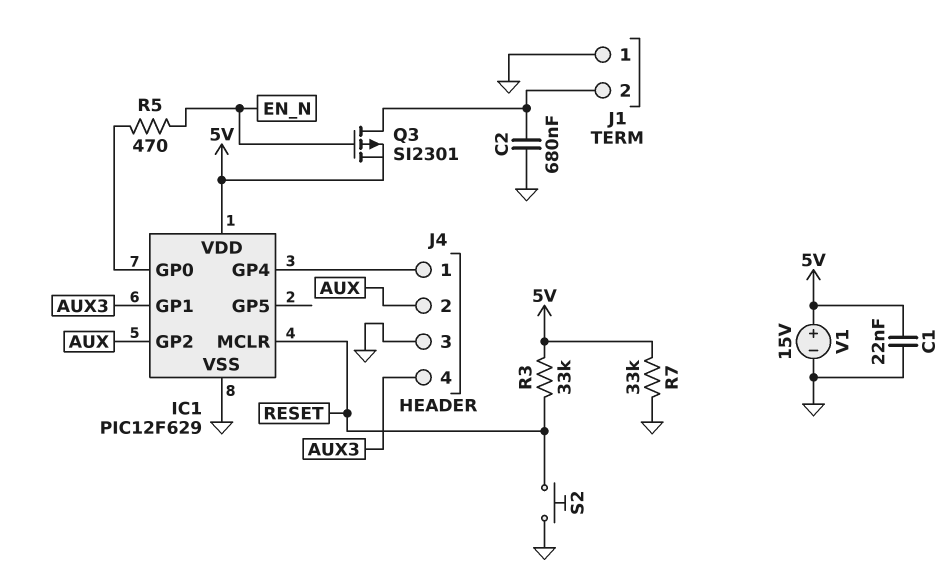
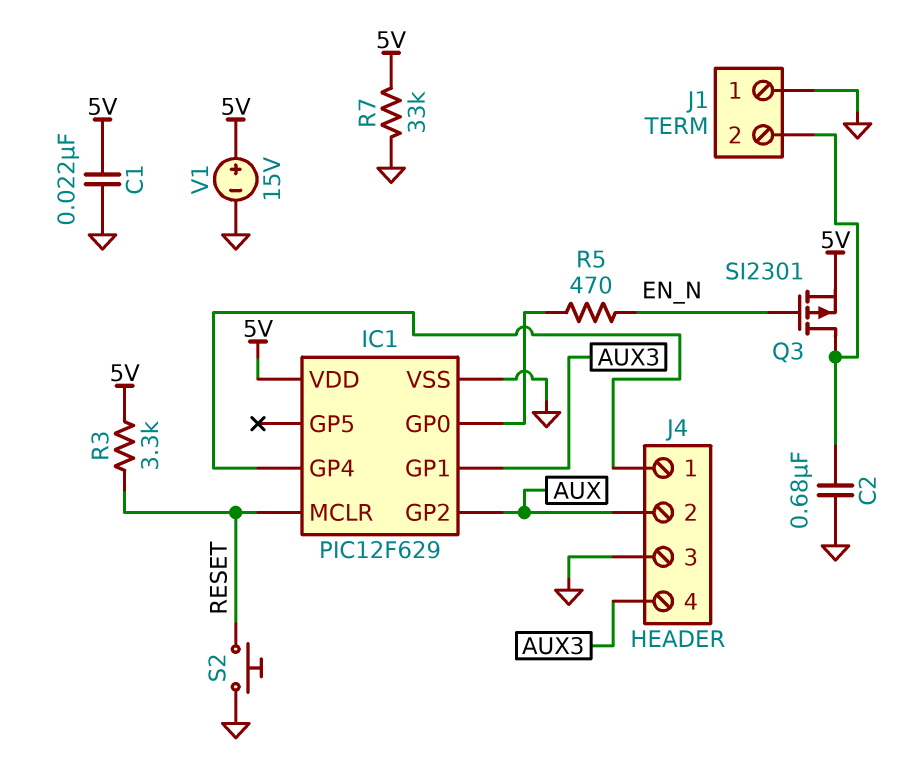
R3: 33k (5V, RESET) -> 3.3k (5V, RESET)

